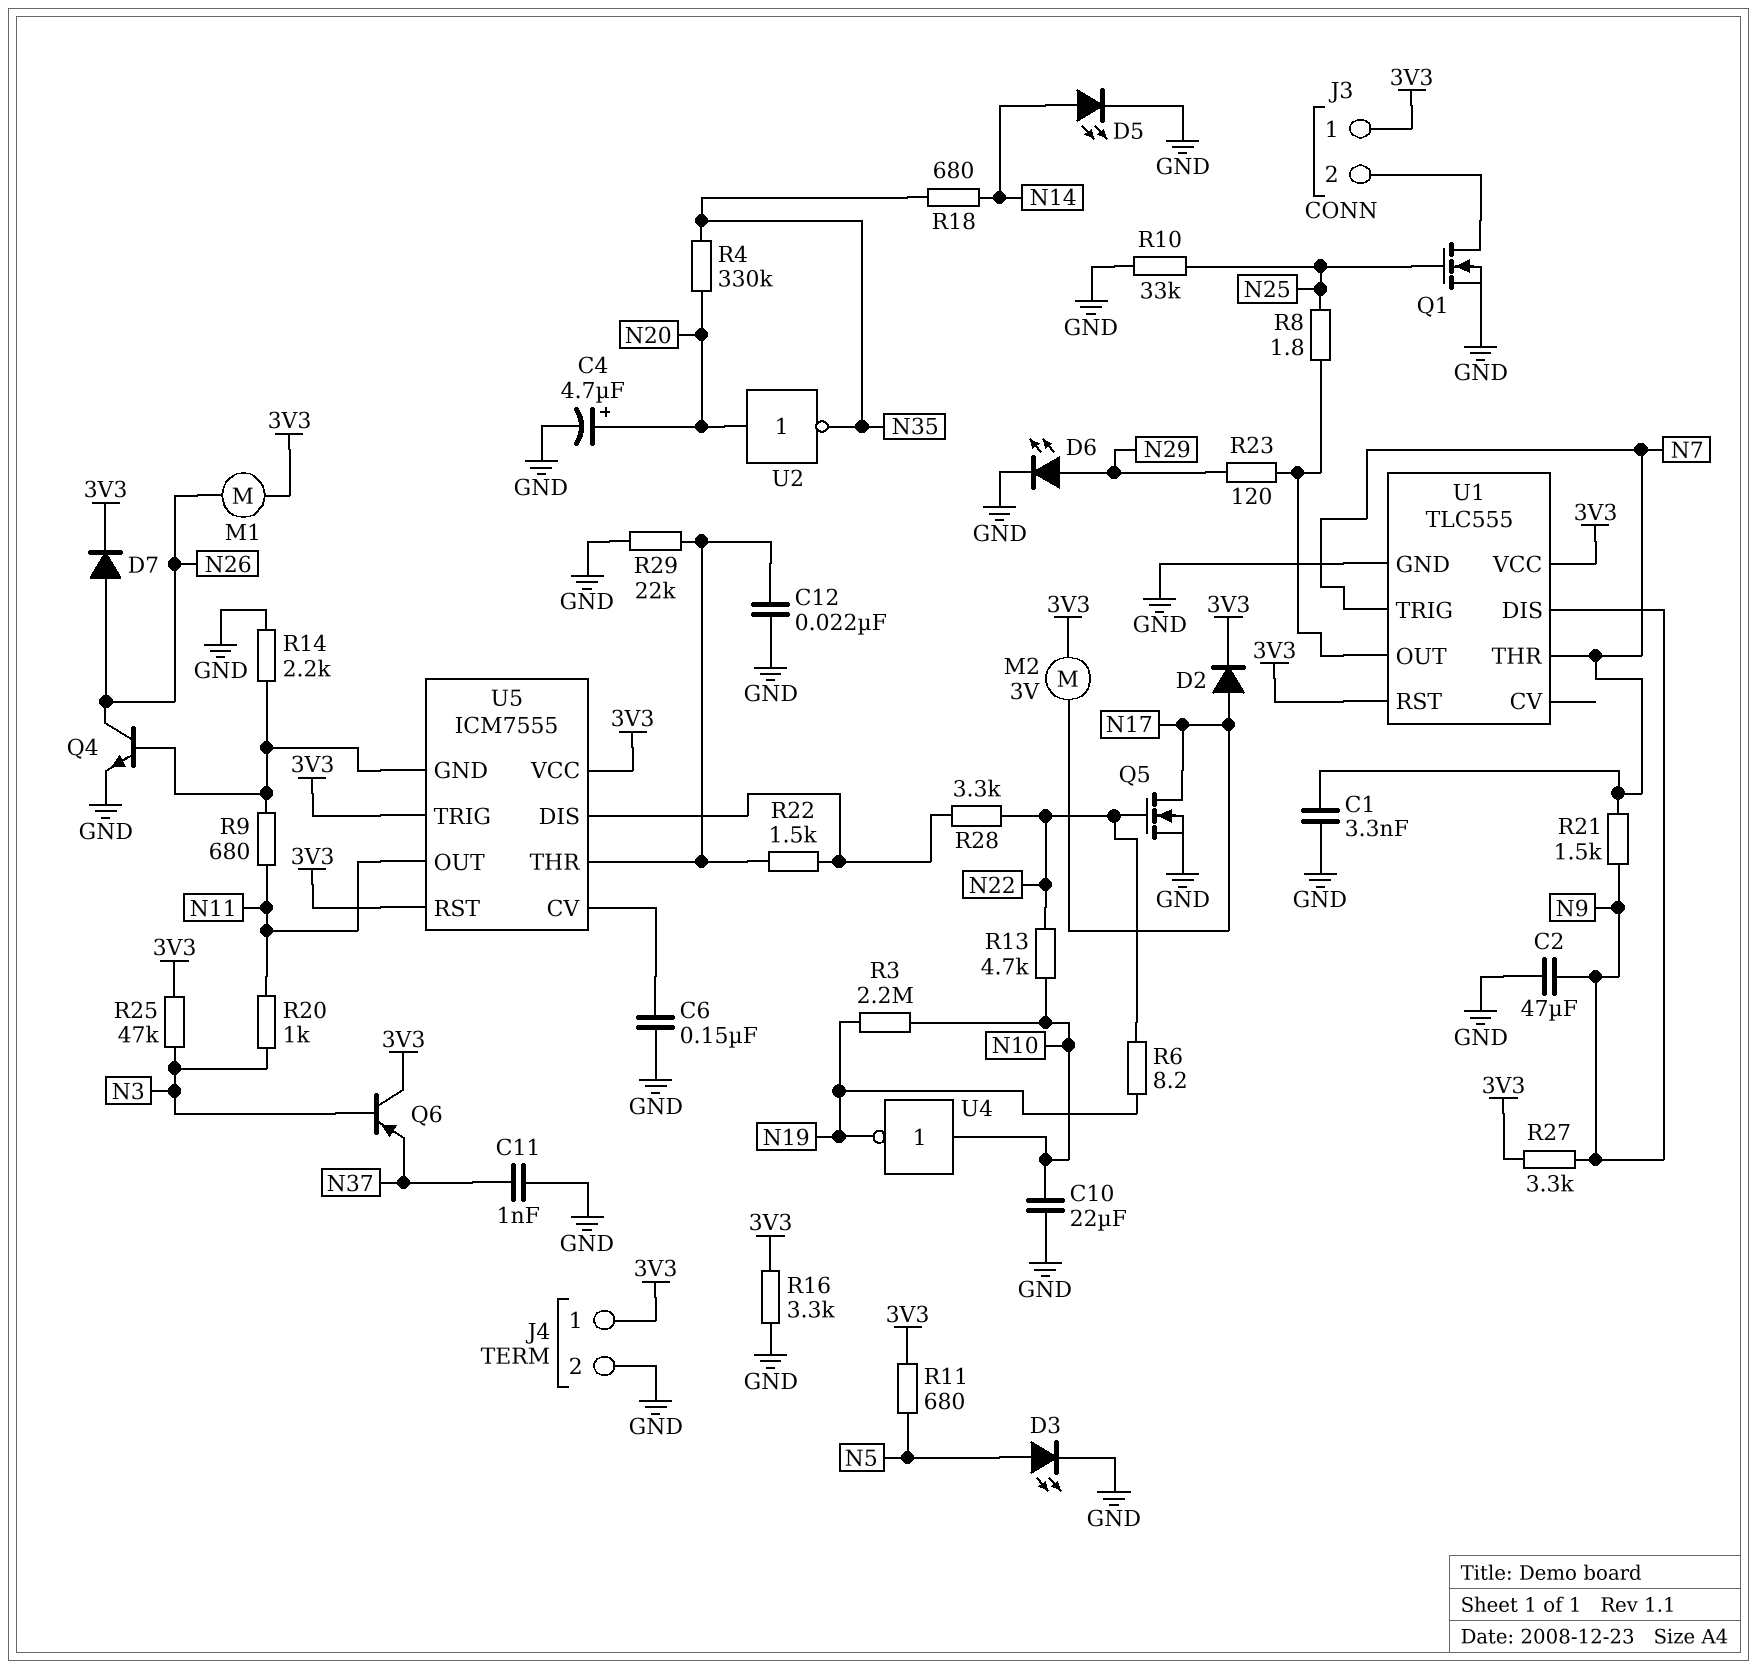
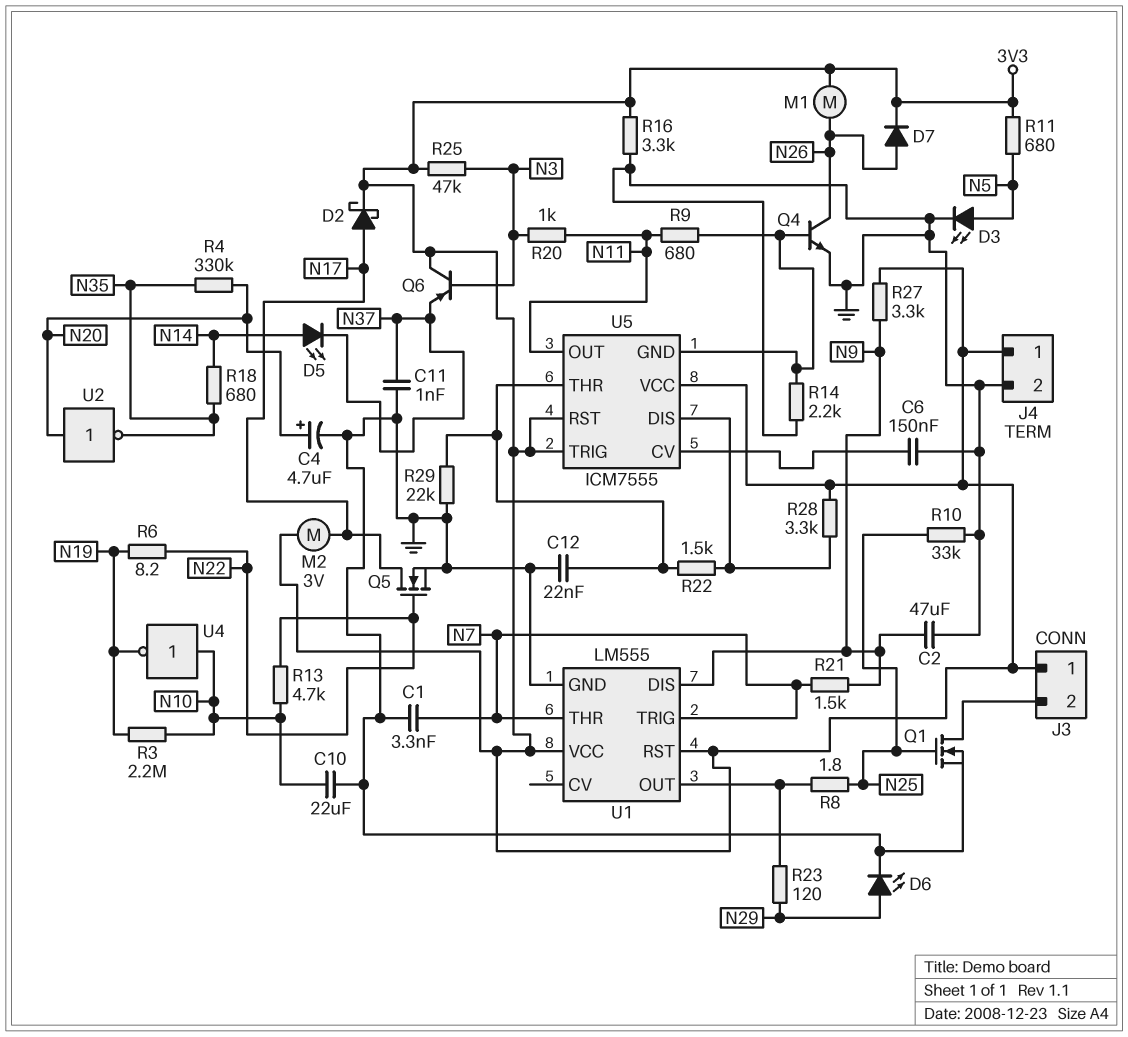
D2: diode (A N17, K 3V3) -> schottky (A N17, K 3V3)
D5: LED (A N14, K GND) -> LED (A N14, K N37)
R28: 3.3k (N22, U5/DIS) -> 3.3k (3V3, U5/DIS)
U1: TLC555 -> LM555

